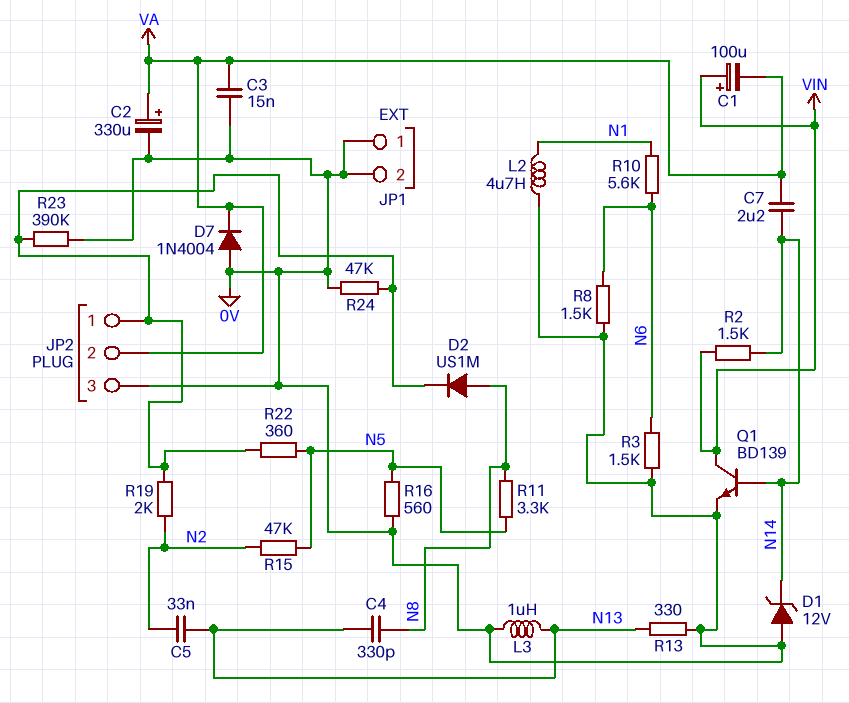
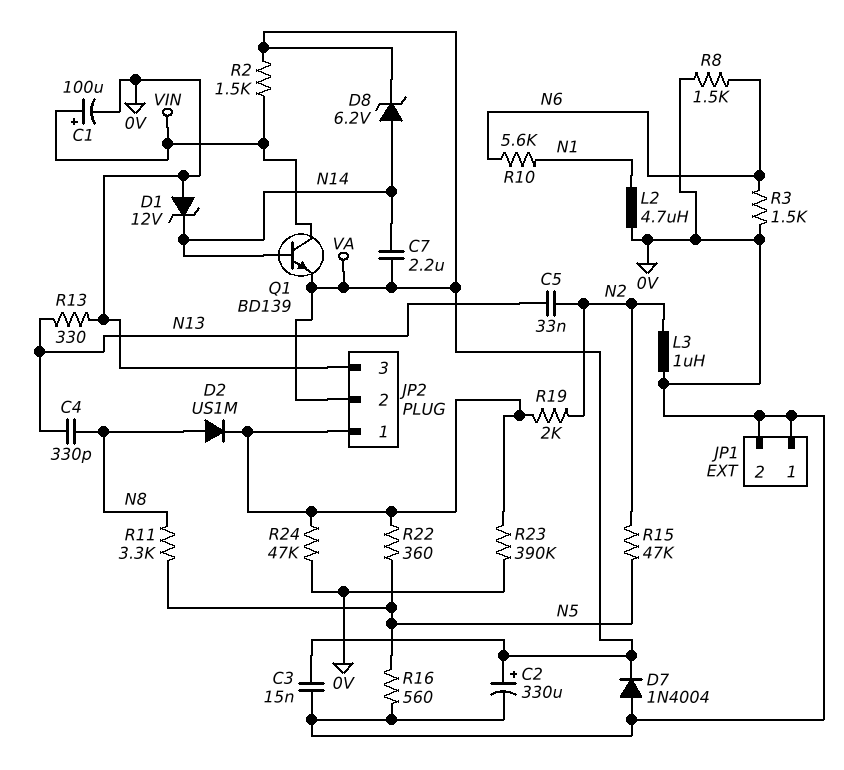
C1: 100uF (plus VIN, minus VA) -> 100uF (plus VIN, minus 0V)
D8: none -> zener 6.2V (A N14, K VA)
L3: 1uH (0V, N13) -> 1uH (0V, N2)
Q1: NPN BD139 (B N14, C VIN, E 0V) -> NPN BD139 (B N14, C VIN, E VA)
R2: 1.5k (N14, VIN) -> 1.5k (VA, VIN)

